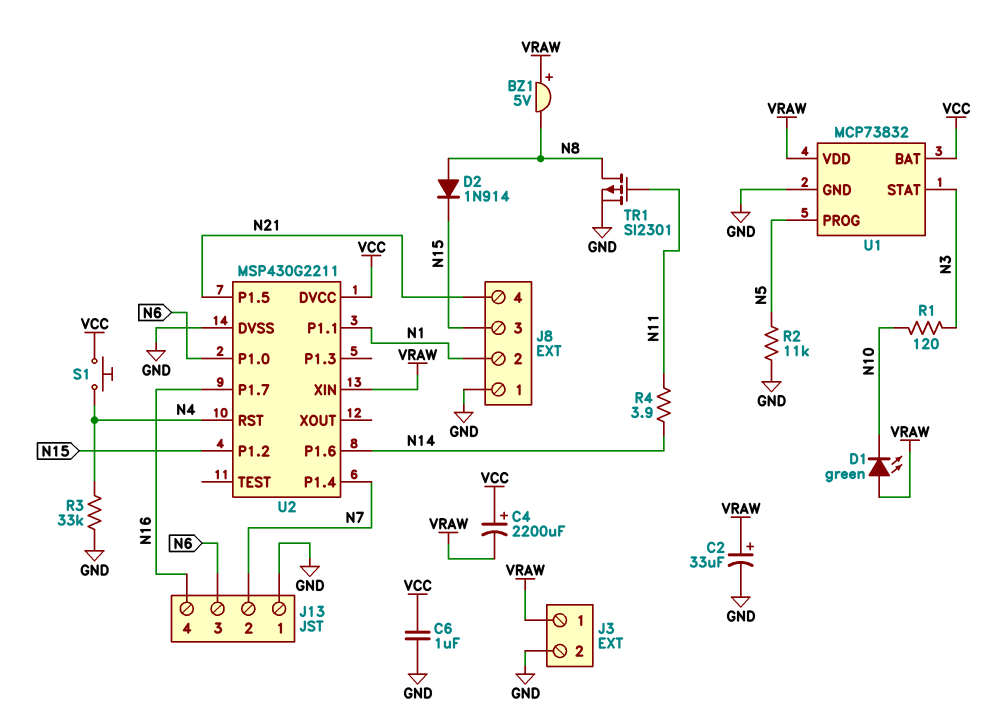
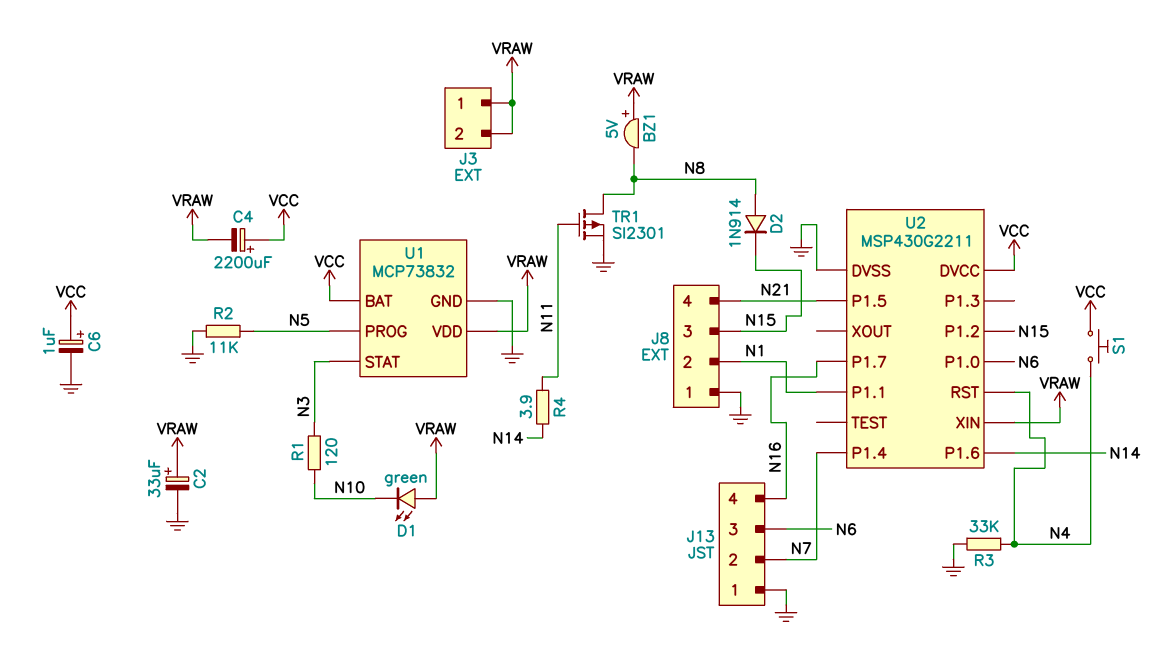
C6: 1uF (GND, VCC) -> 1uF (plus VCC, minus GND)
J3 pin 2: GND -> VRAW

